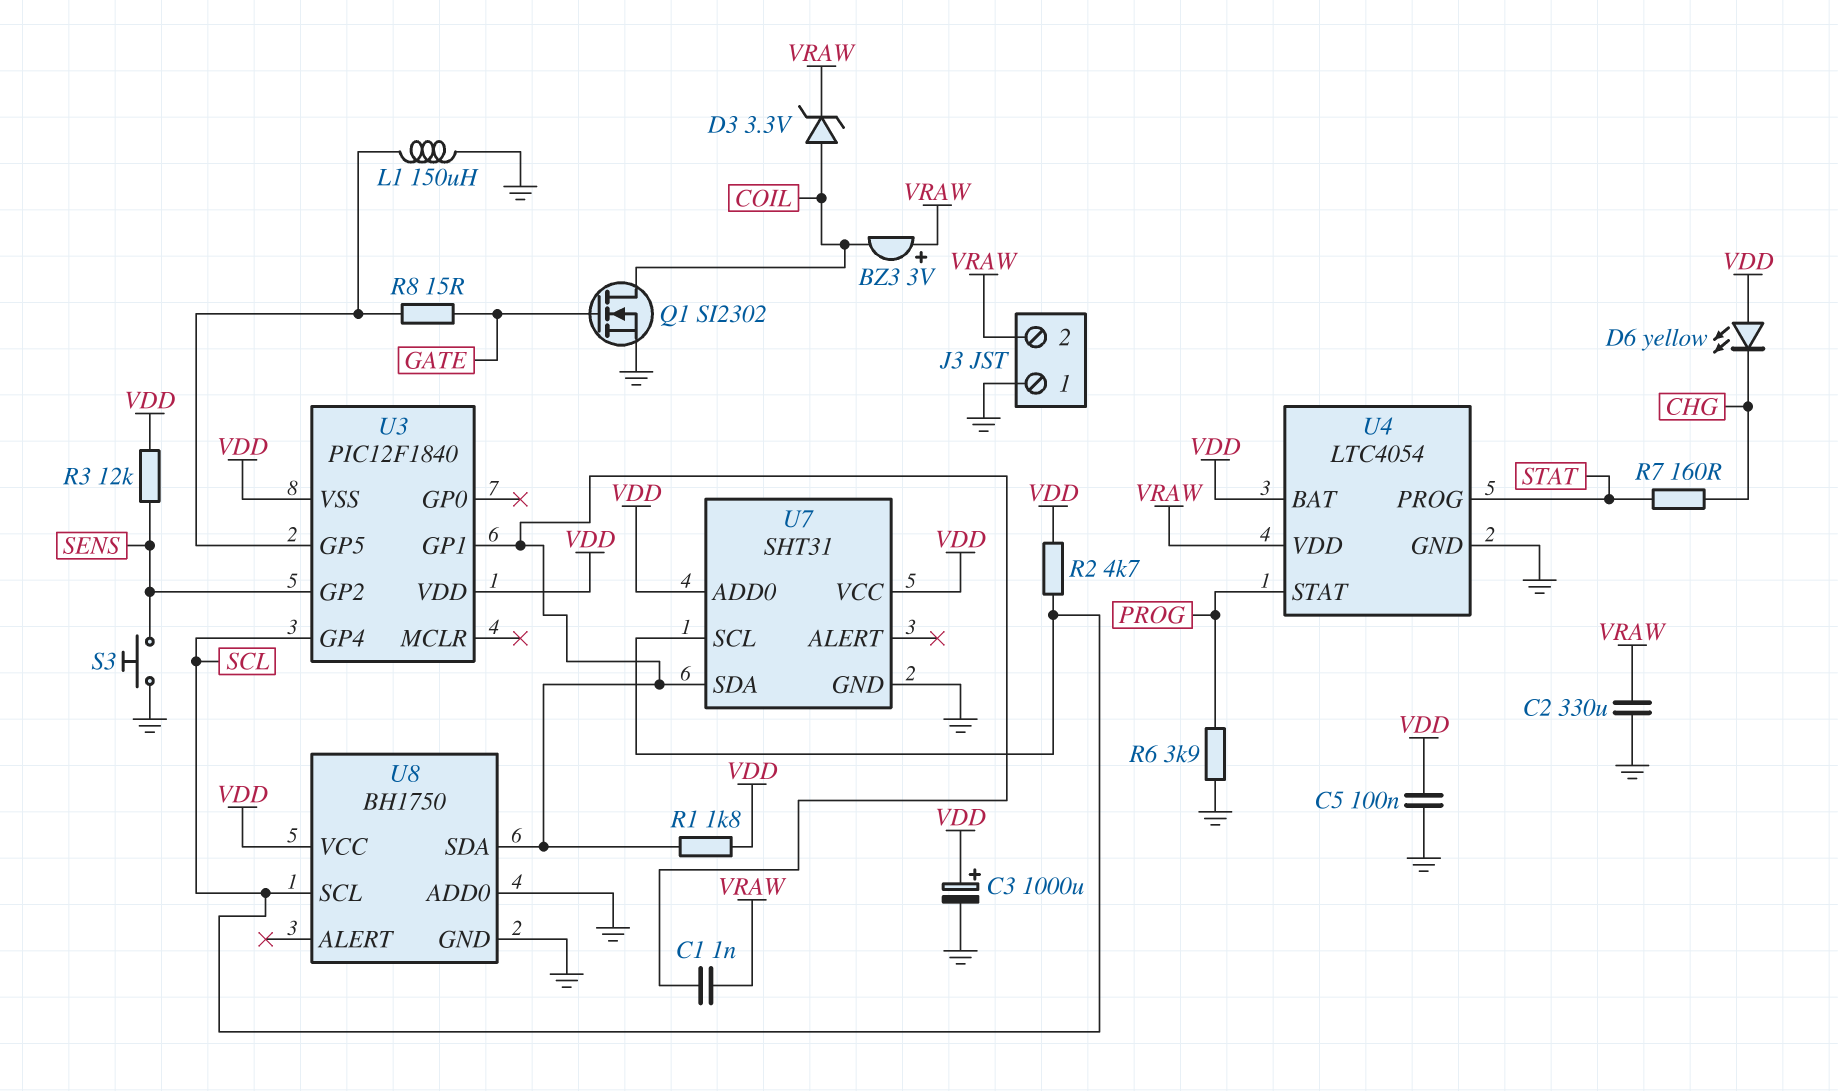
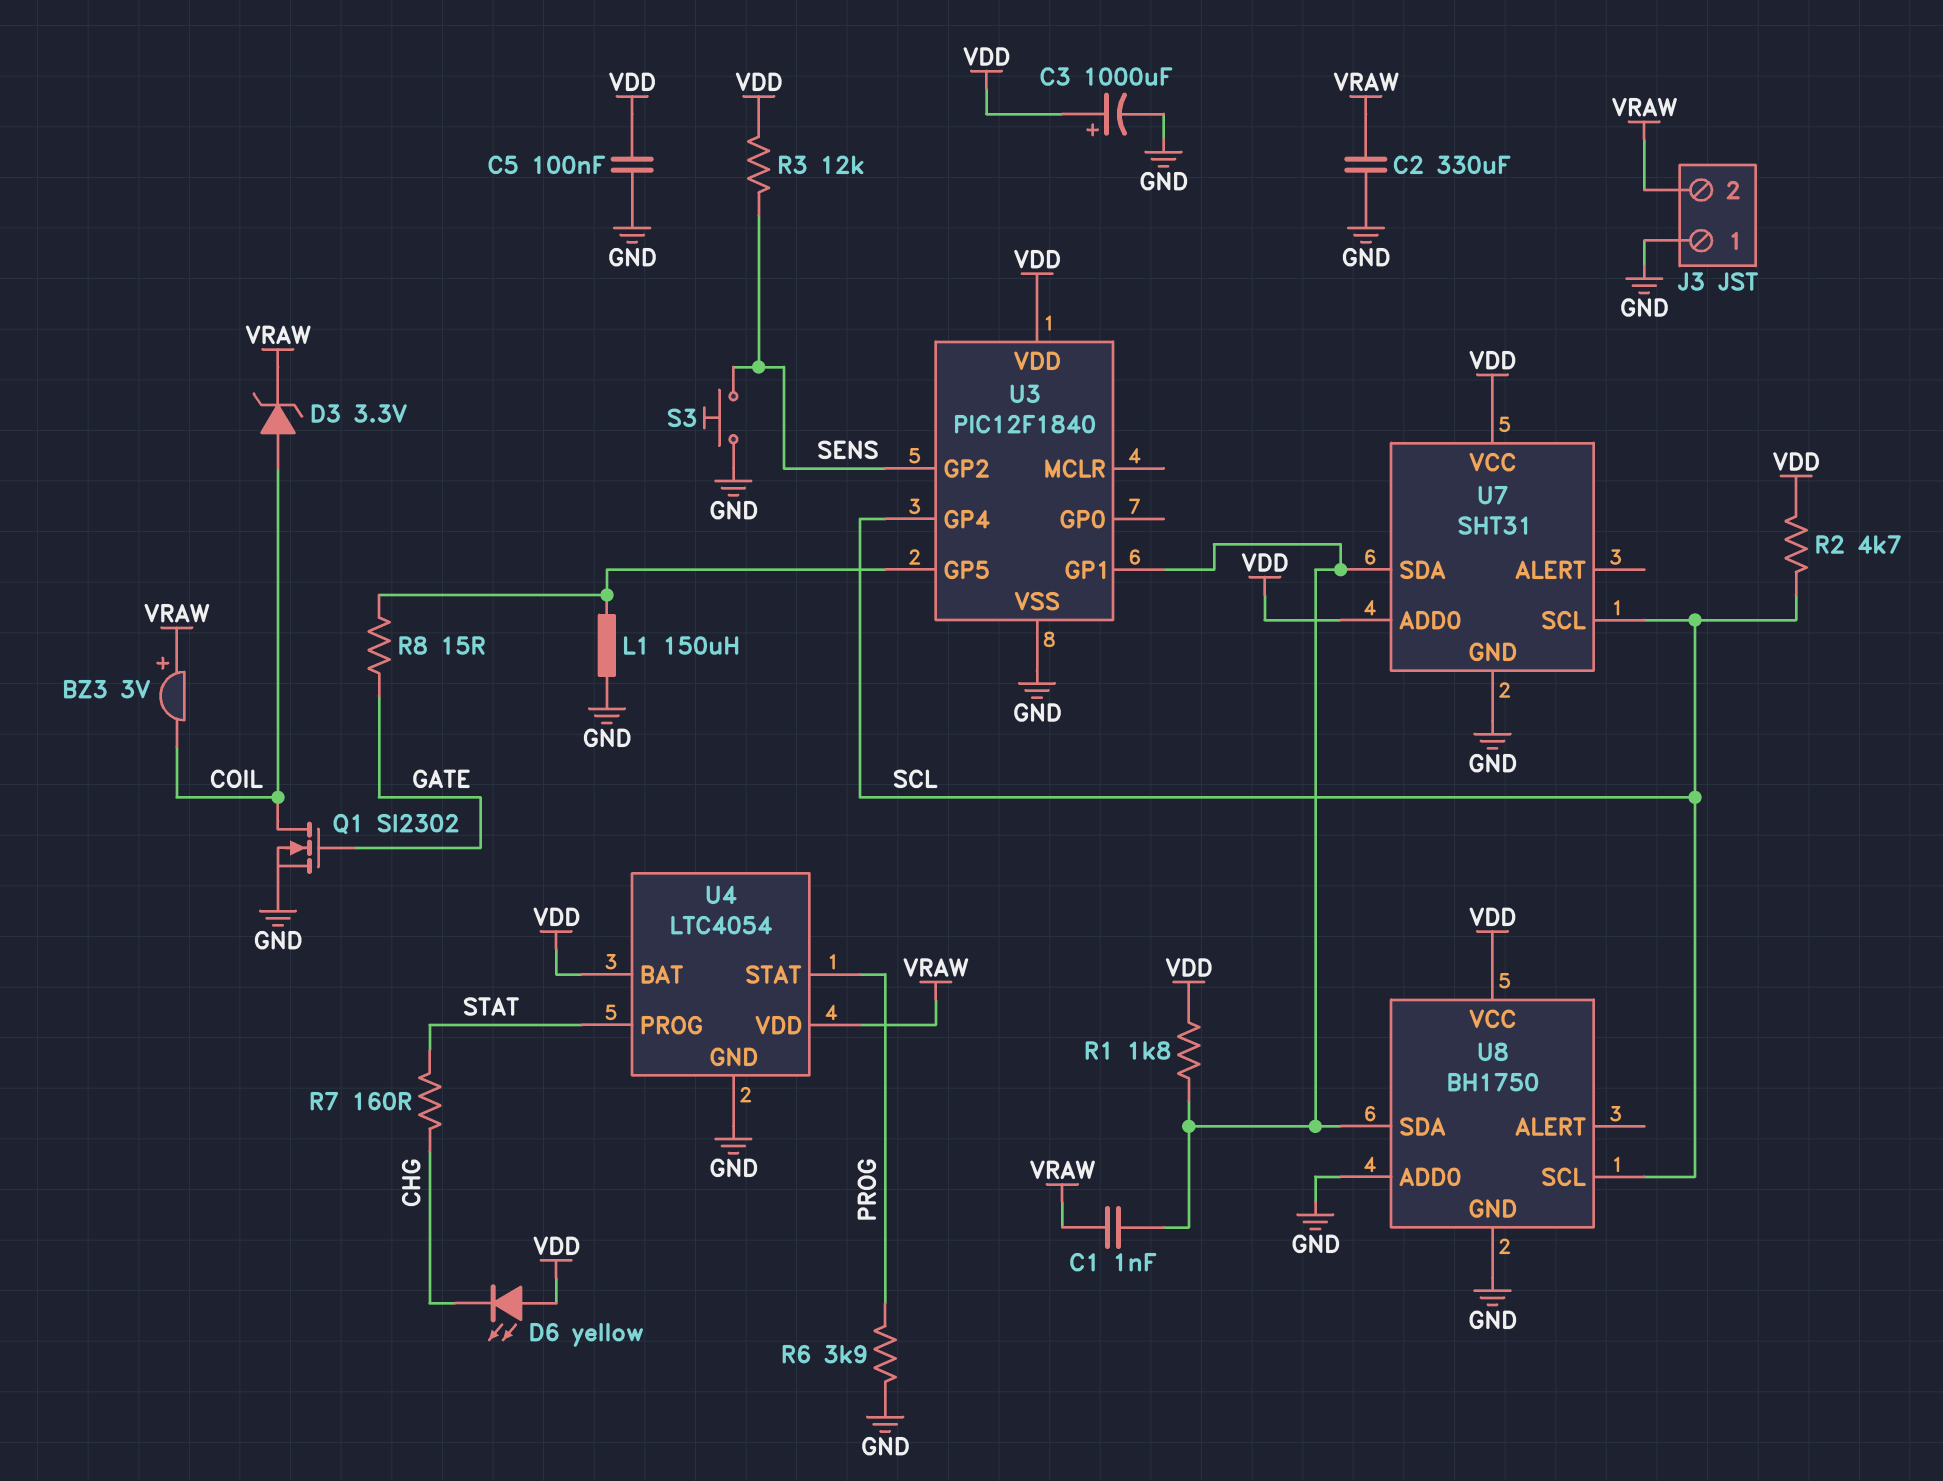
U3 pin VSS: VDD -> GND

